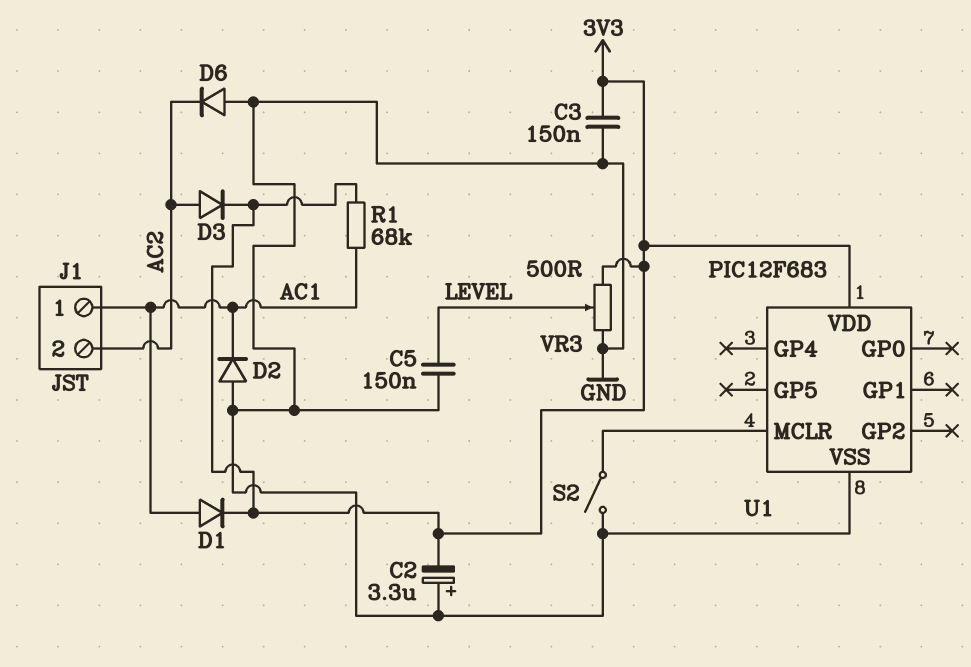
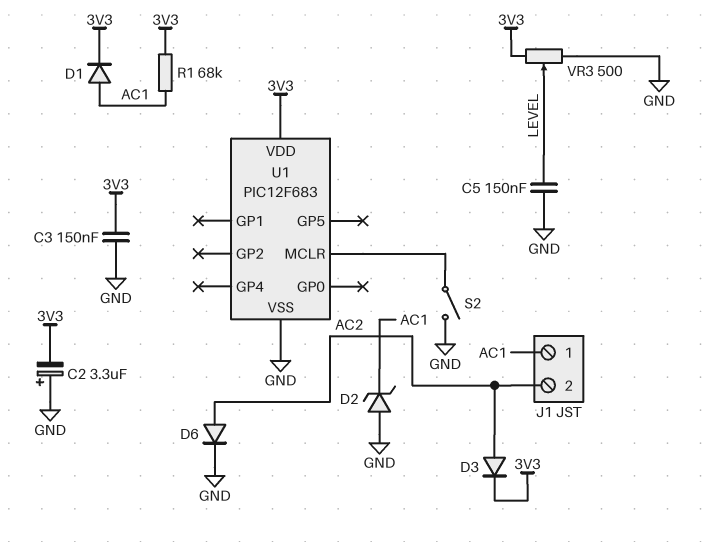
D2: diode (A GND, K AC1) -> zener (A GND, K AC1)
D6: diode (A GND, K AC2) -> diode (A AC2, K GND)

